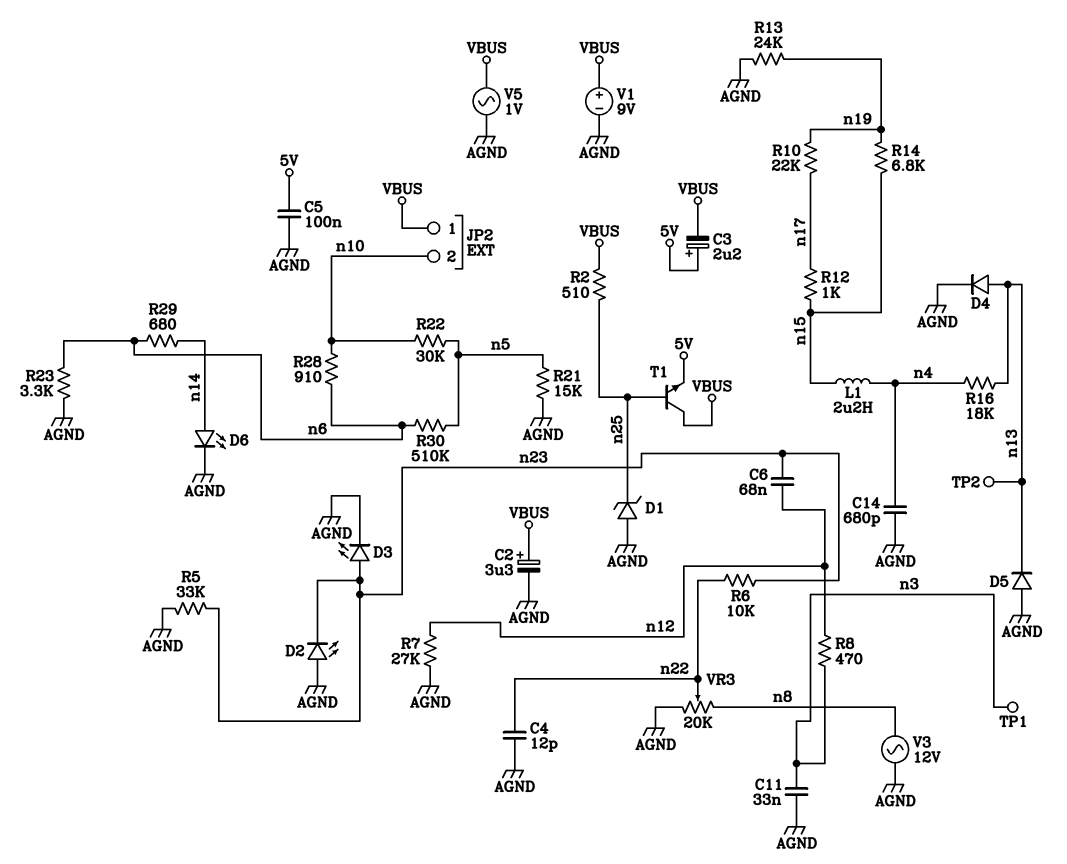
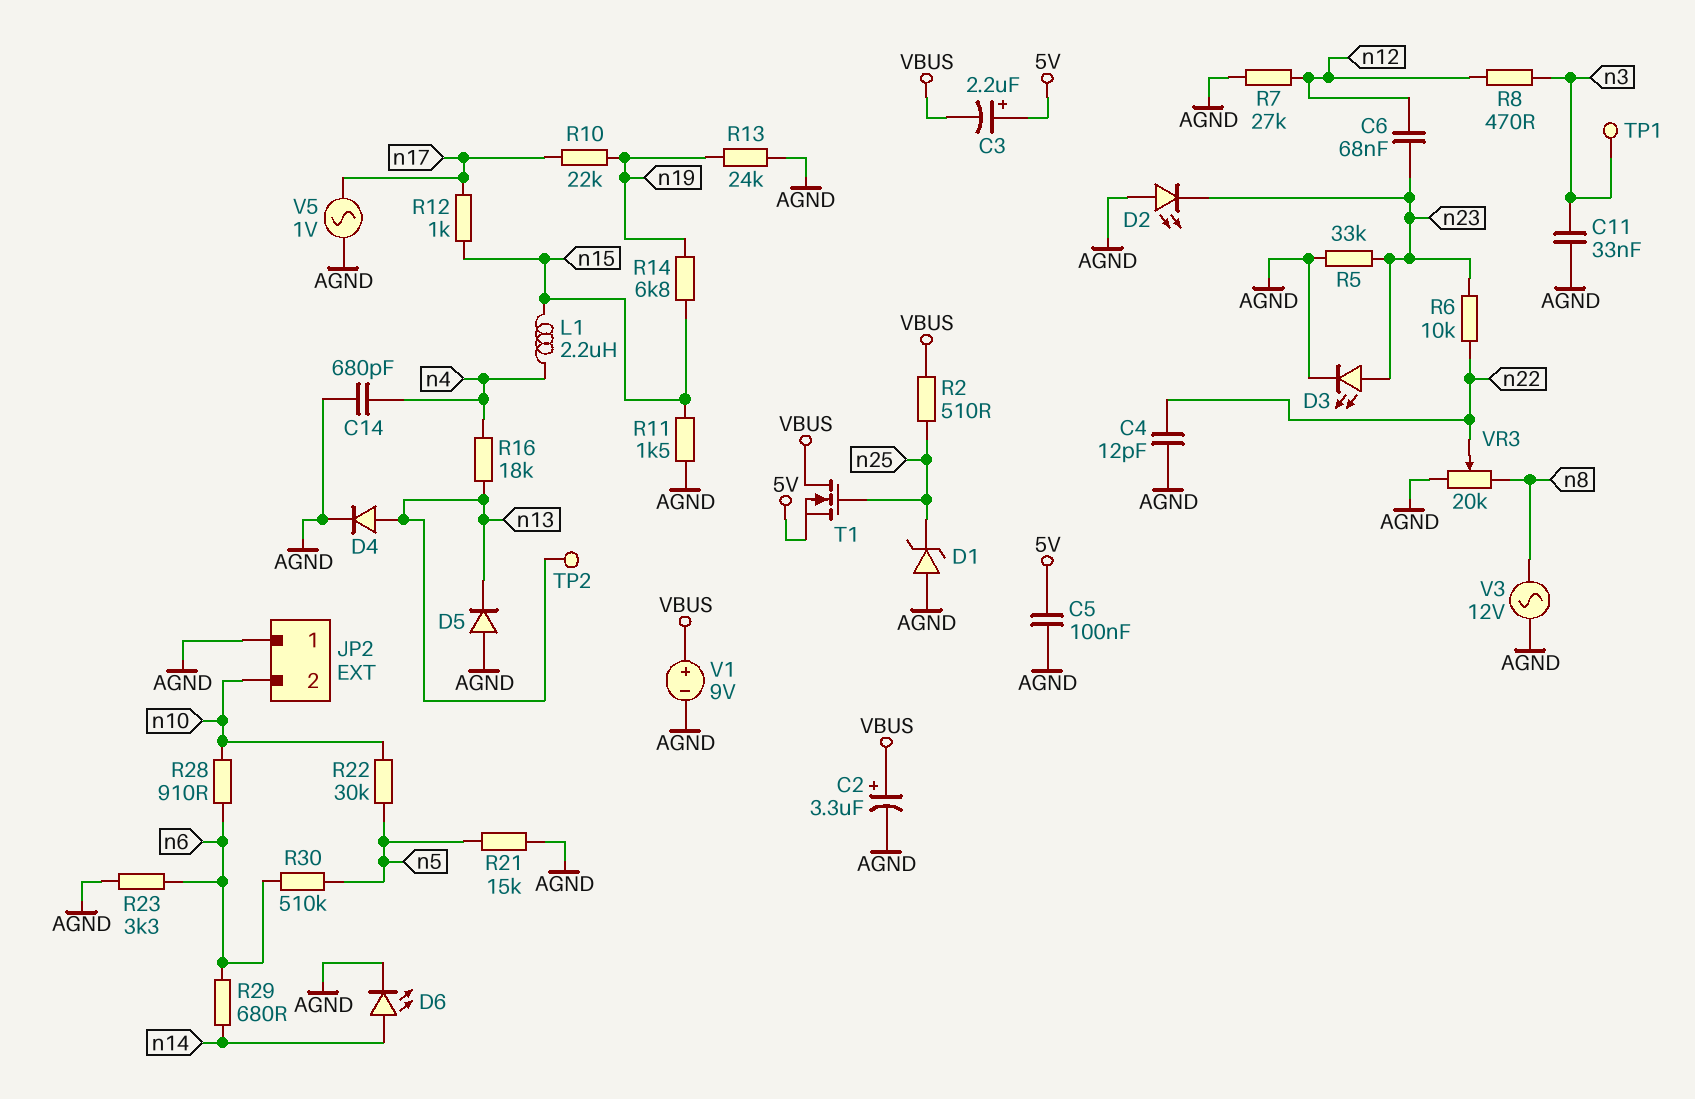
JP2 pin 1: VBUS -> AGND
R11: none -> 1.5k (AGND, n15)
T1: NPN (B n25, C VBUS, E 5V) -> NMOS (G n25, D VBUS, S 5V)
V5: AC 1V (AGND, VBUS) -> AC 1V (AGND, n17)

